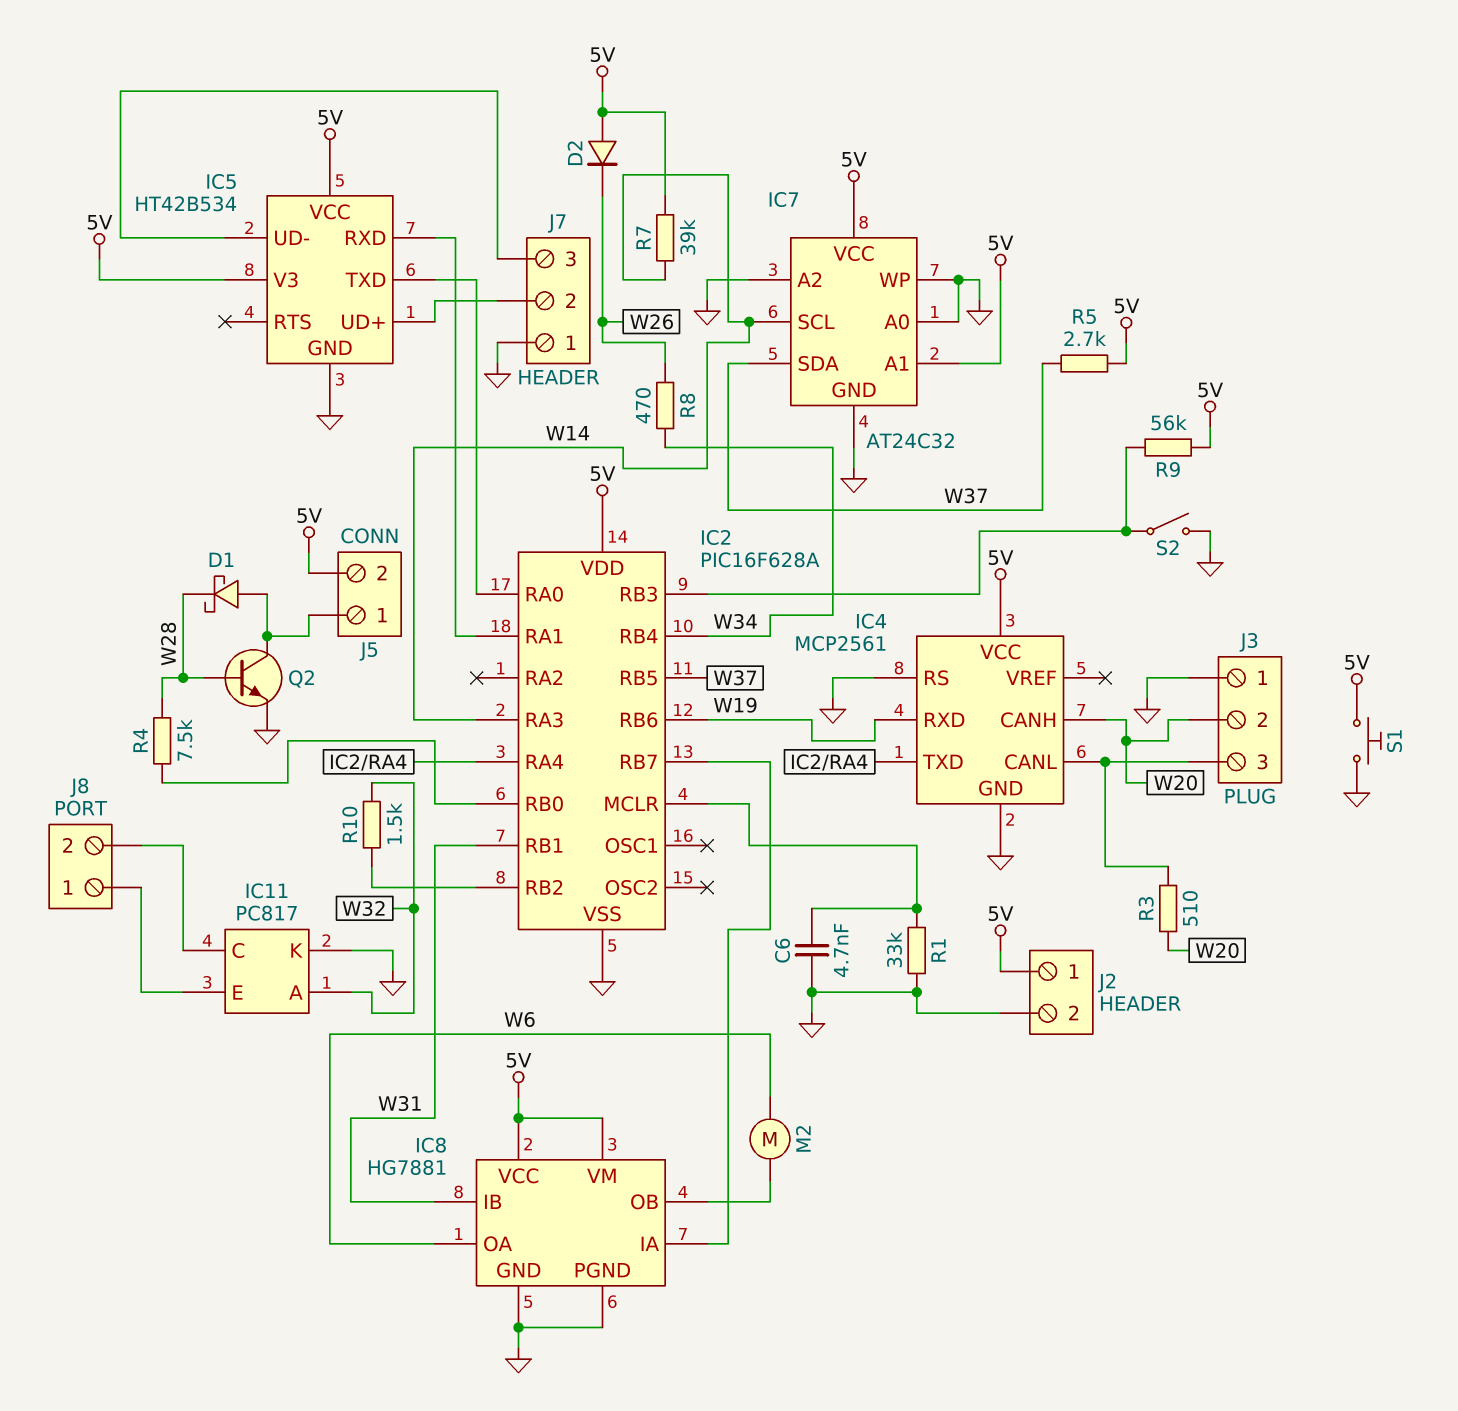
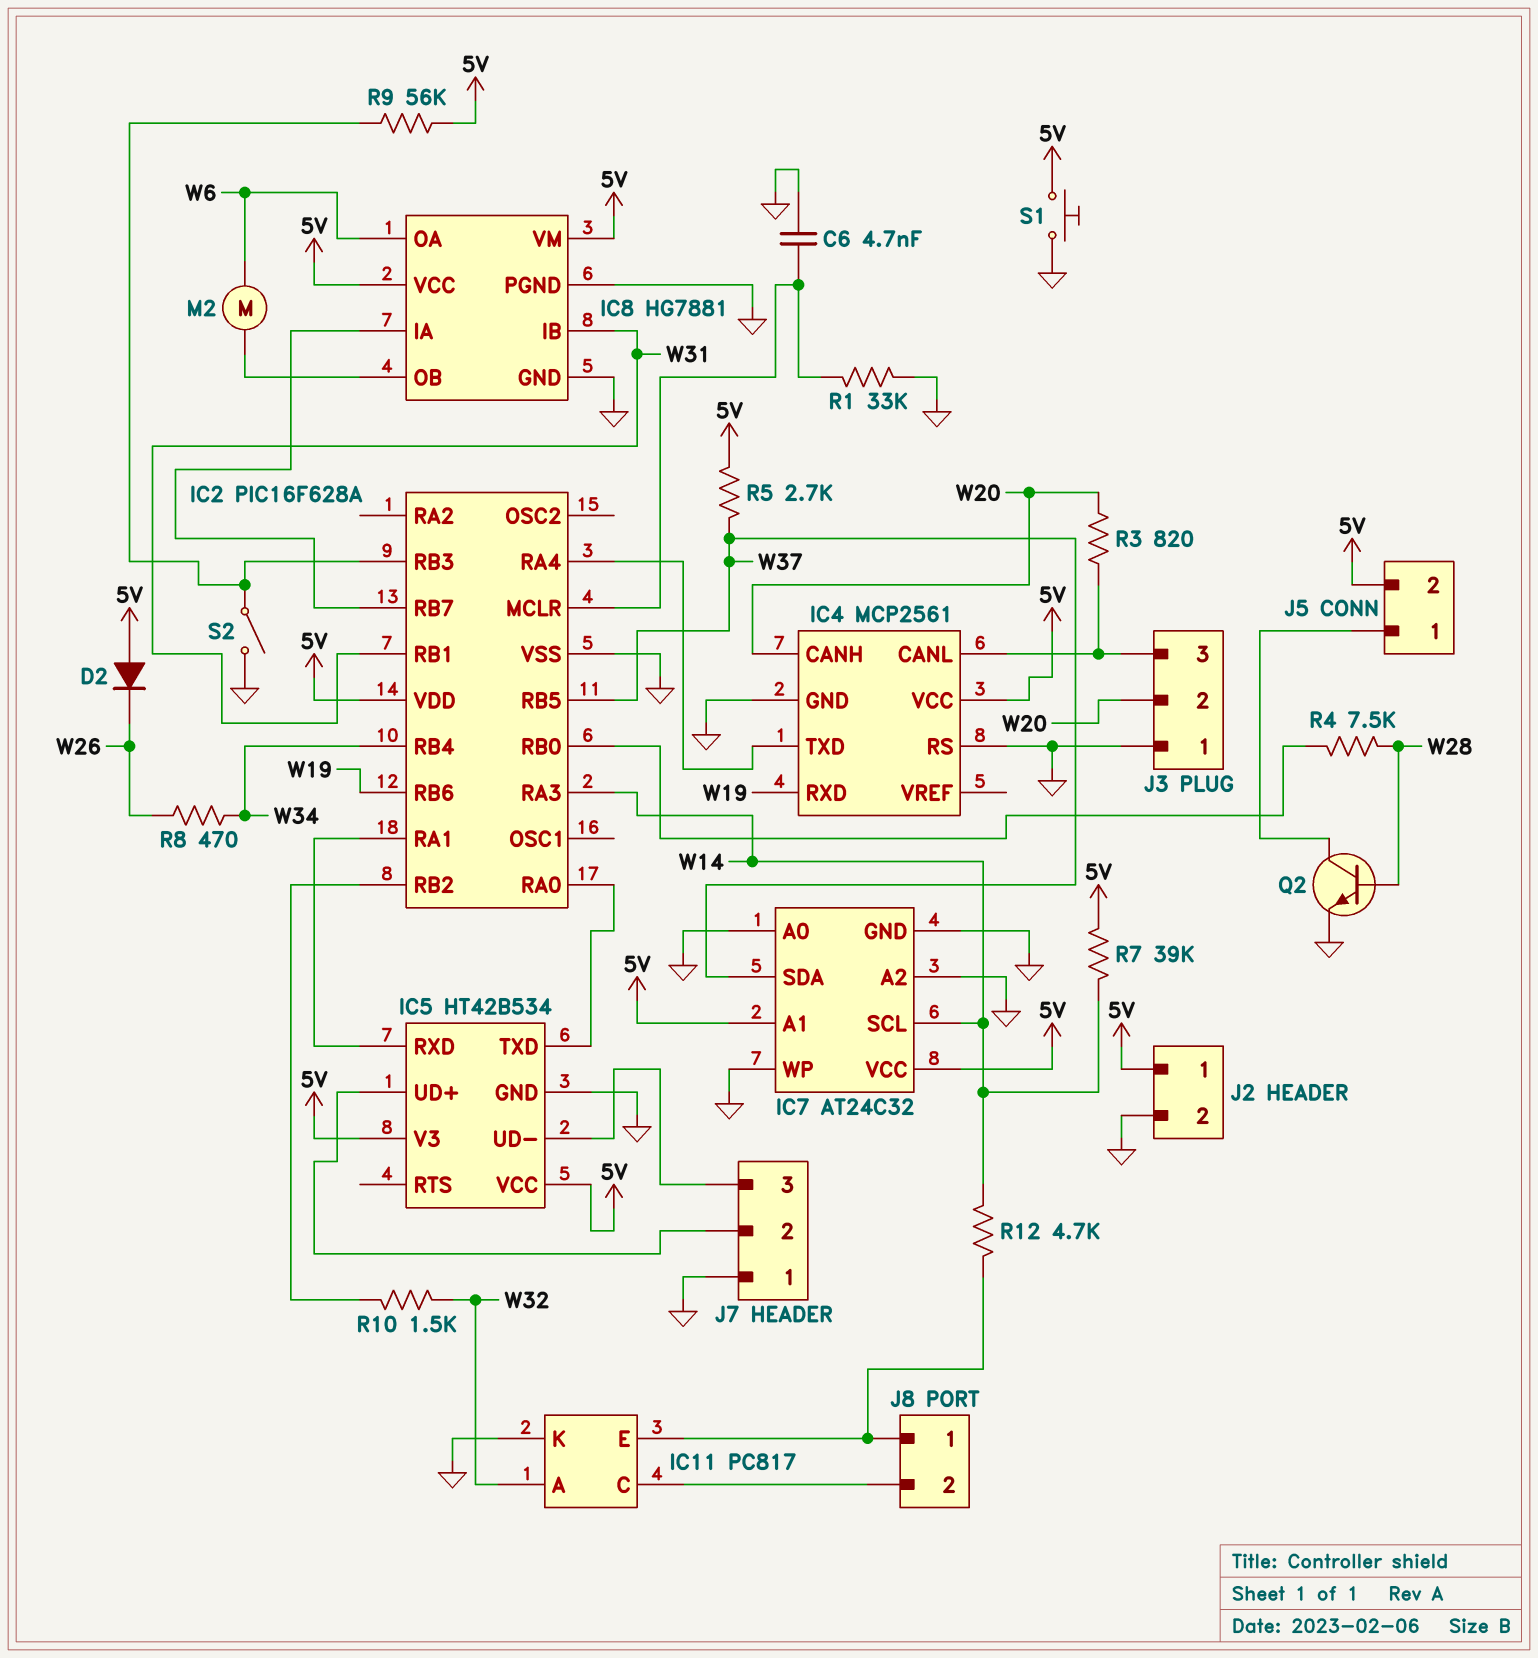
D1: schottky (A J5/1, K W28) -> none
R3: 510 (IC4/CANL, W20) -> 820 (IC4/CANL, W20)
R12: none -> 4.7k (IC11/E, W14)

